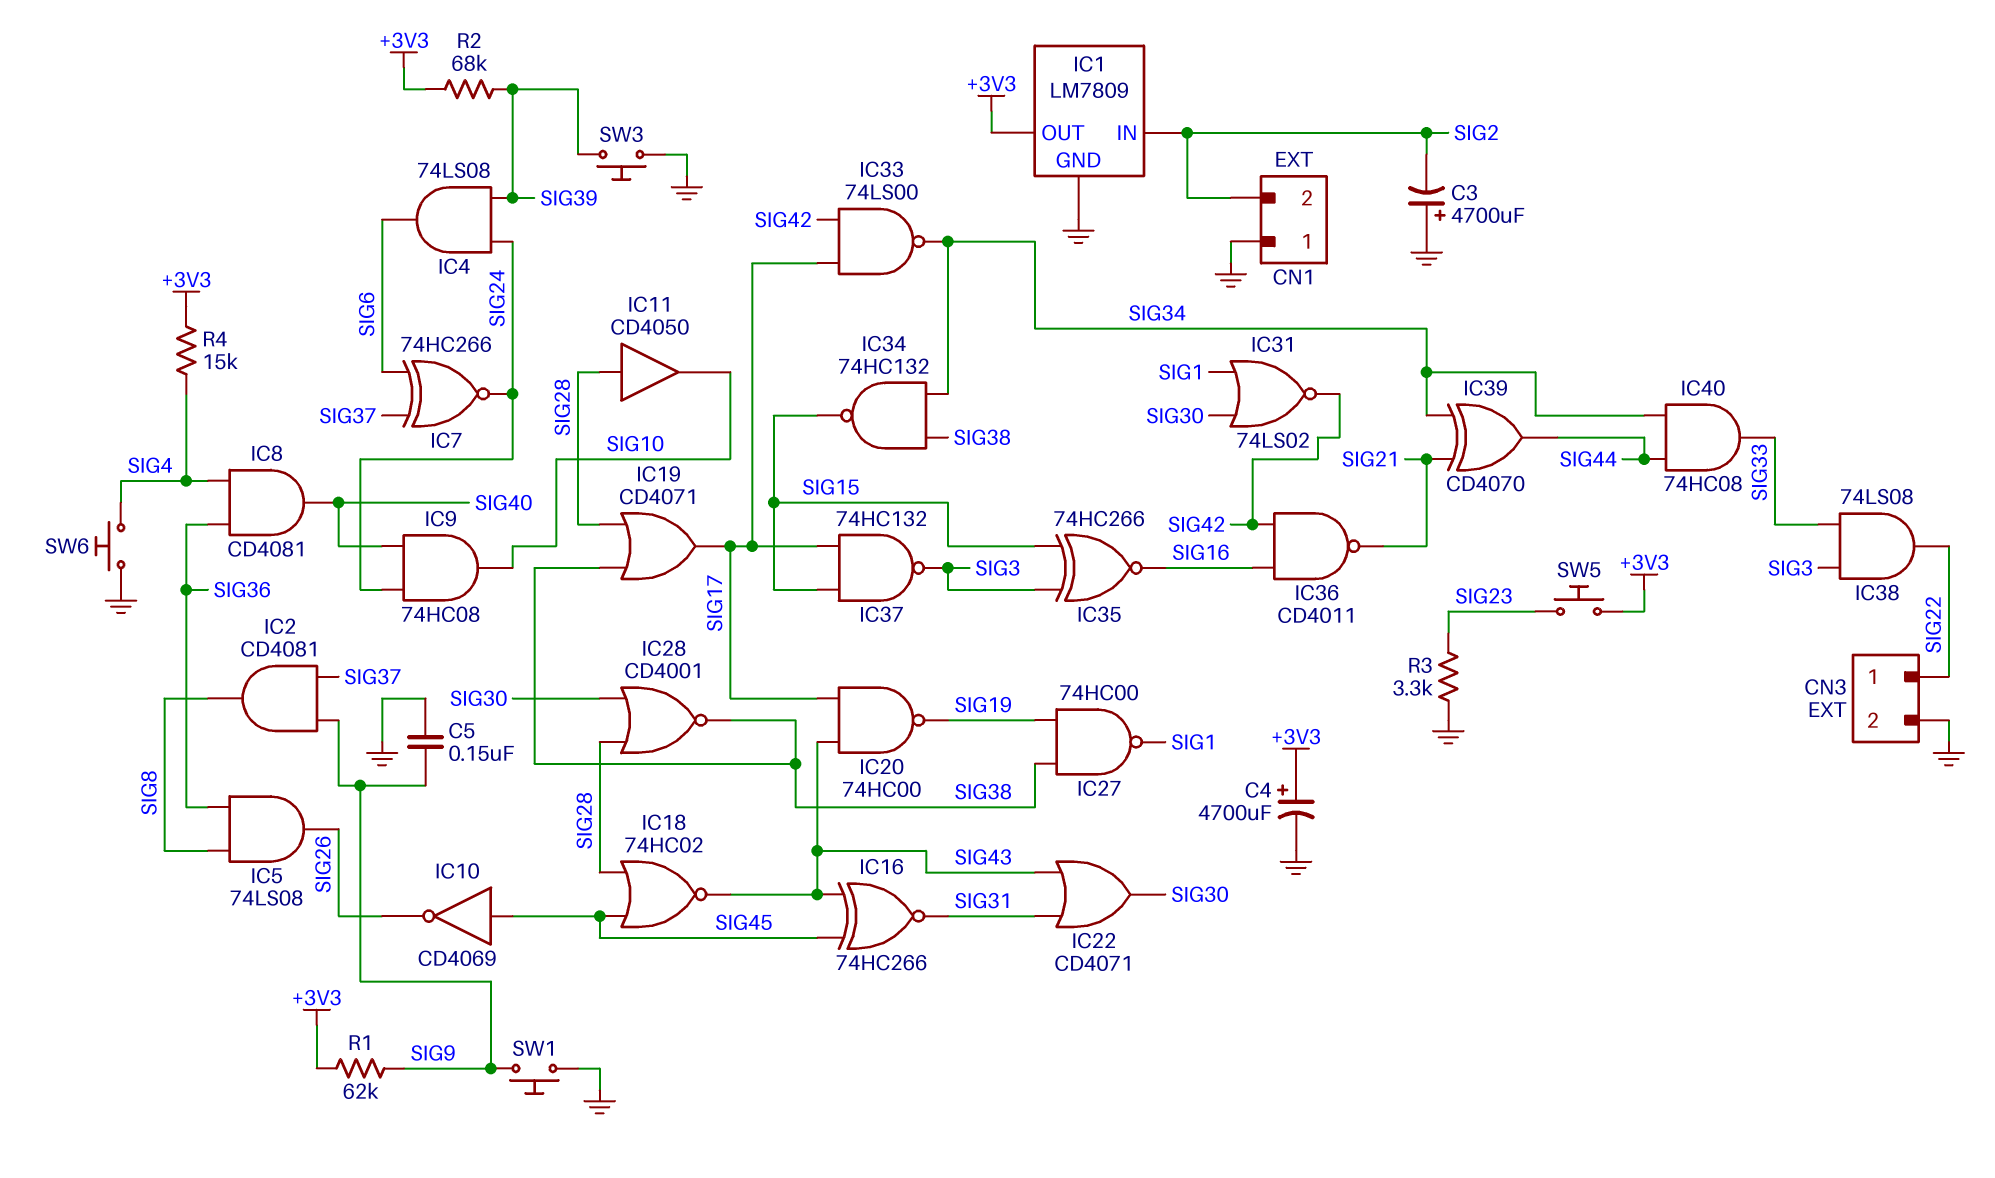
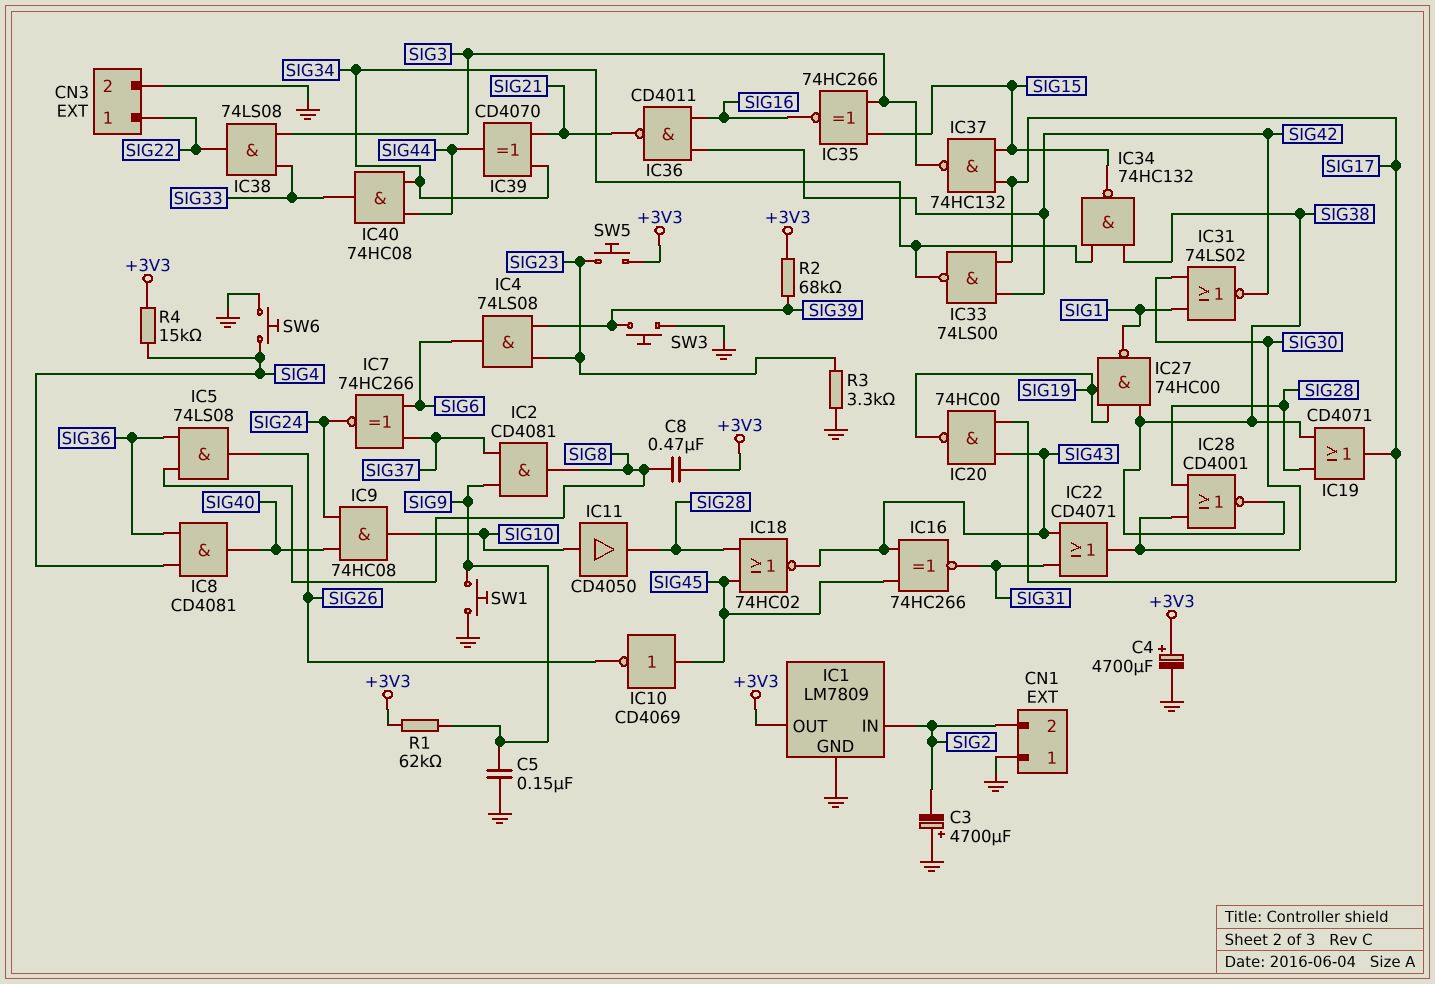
C8: none -> 470nF (+3V3, SIG8)
IC4: AND 74LS08 (in SIG24, in SIG39, out SIG6) -> AND 74LS08 (in SIG23, in SIG39, out SIG6)
IC11: buffer CD4050 (in SIG28, out SIG10) -> buffer CD4050 (in SIG10, out SIG28)

